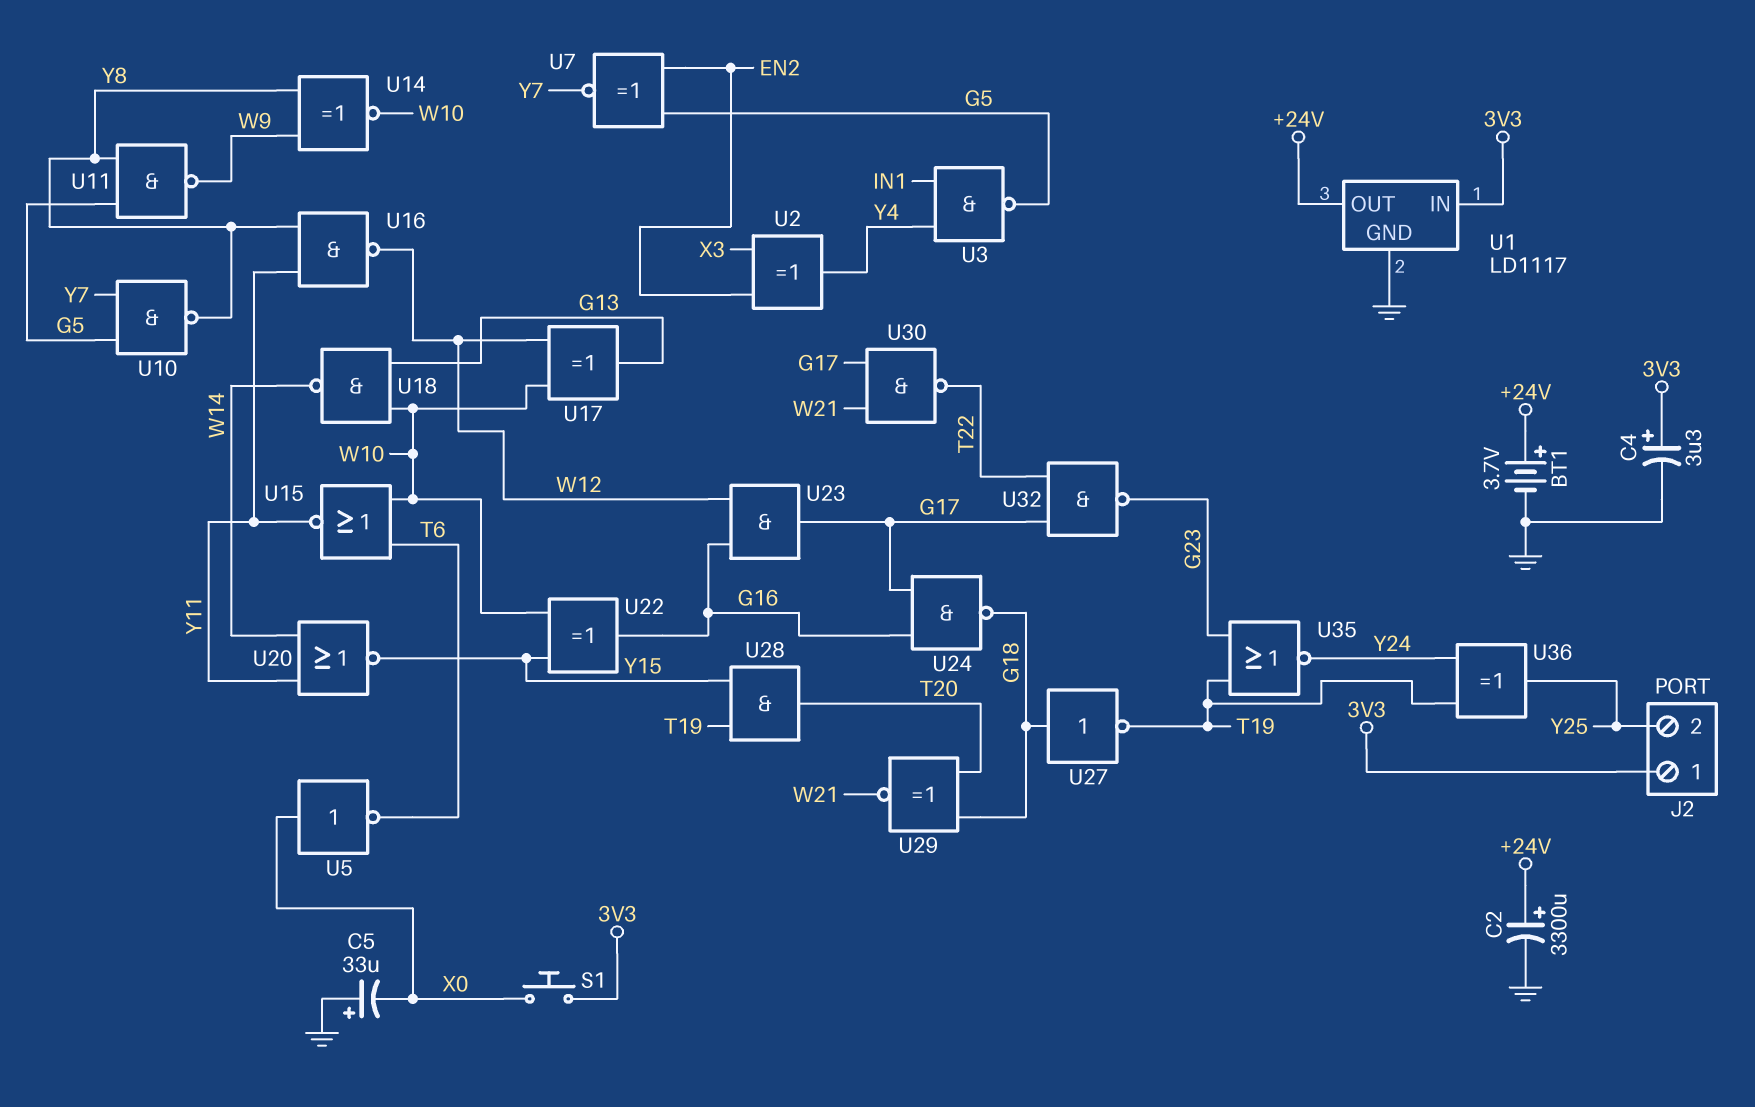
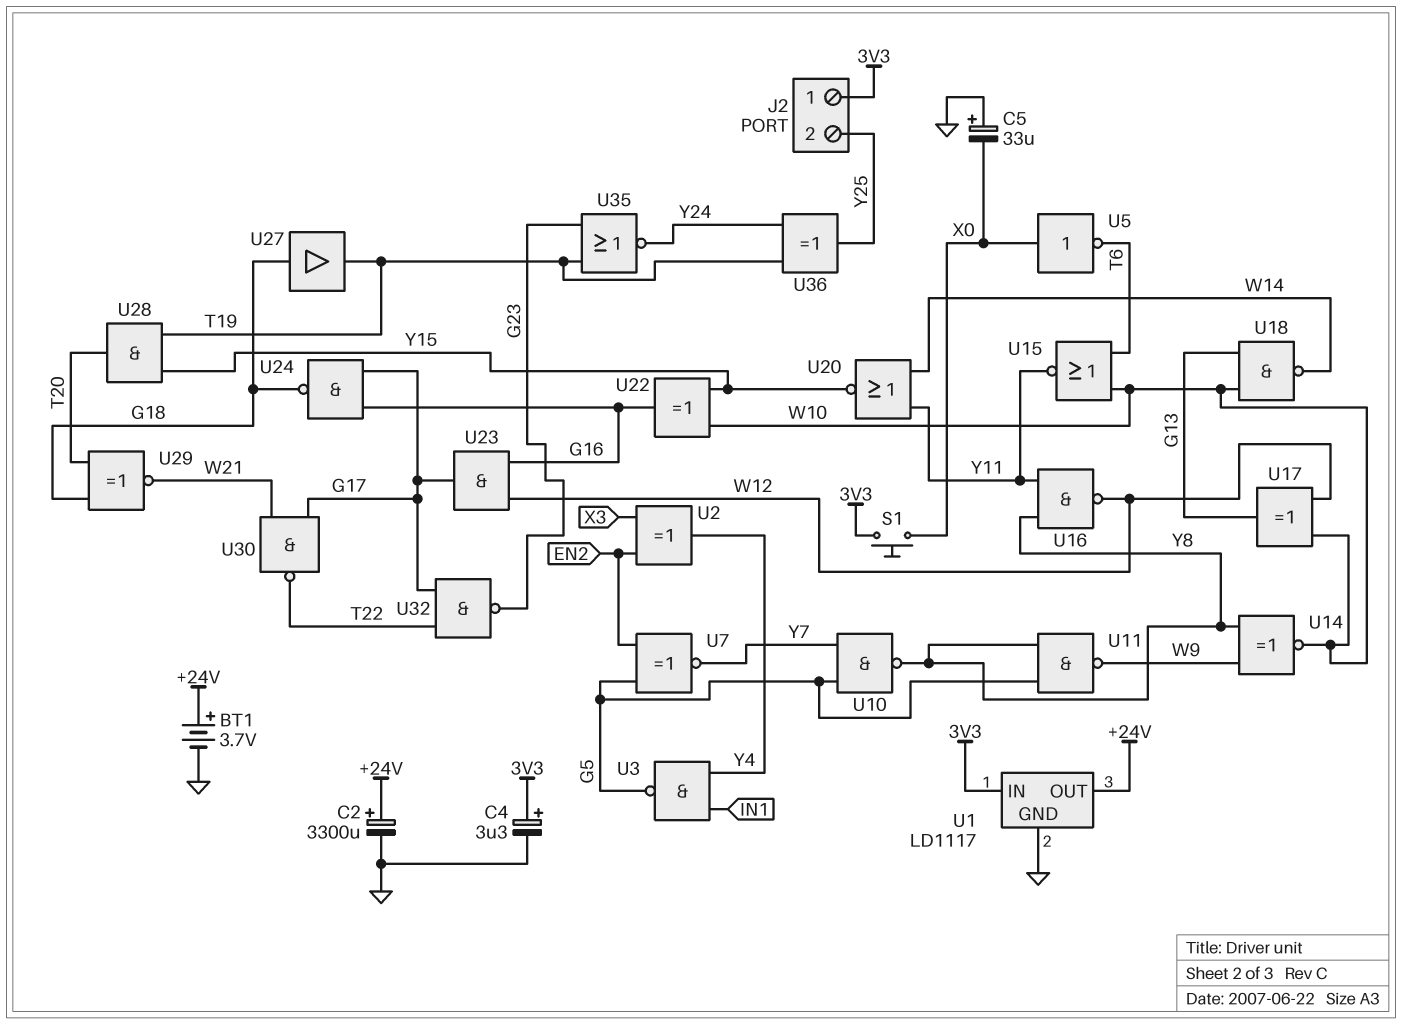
U27: NOT (in G18, out T19) -> buffer (in G18, out T19)

